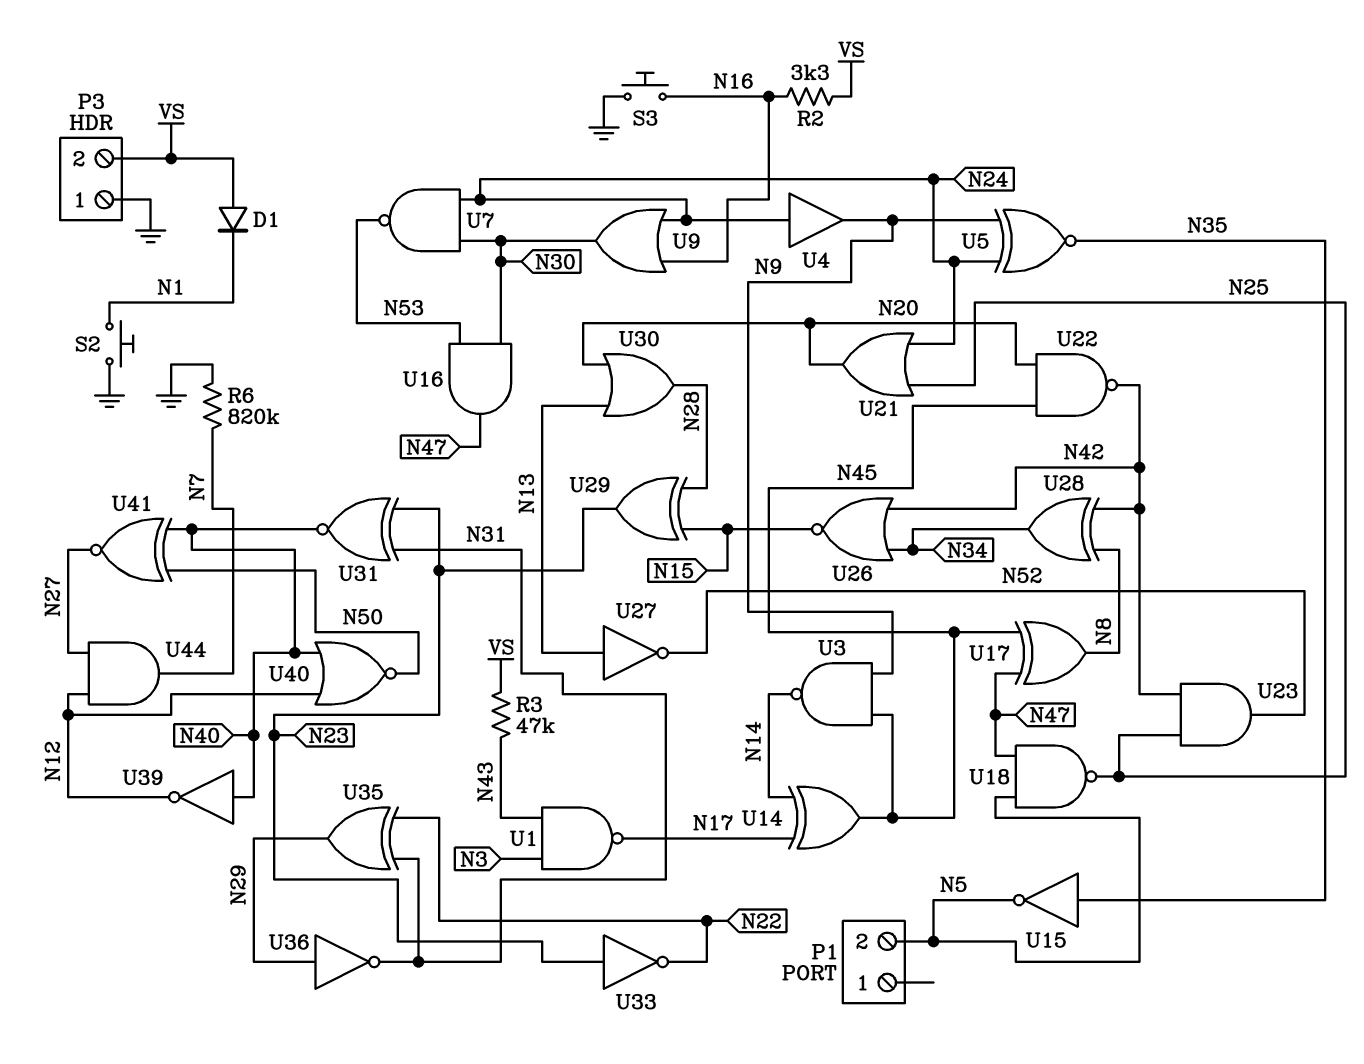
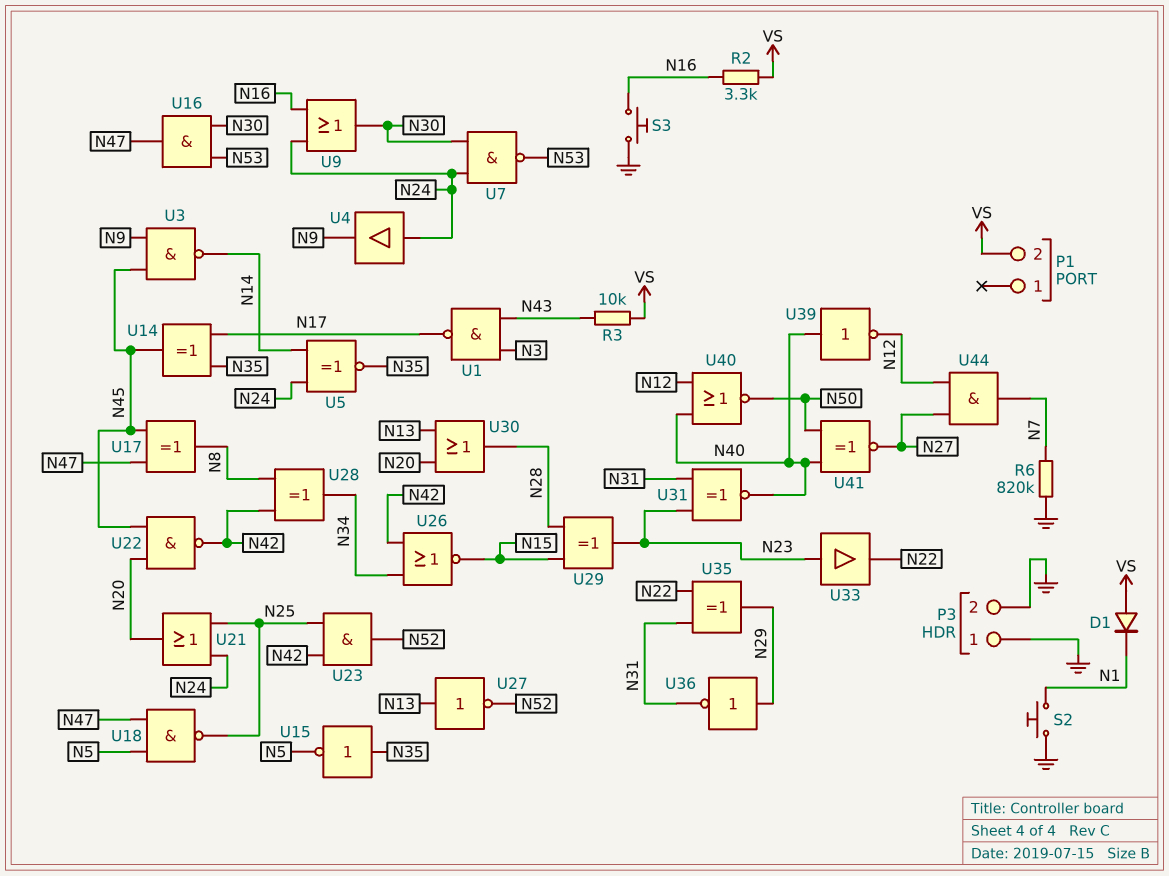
P1 pin 2: N5 -> VS
P3 pin 2: VS -> GND
R3: 47k (N43, VS) -> 10k (N43, VS)
U5: XNOR (in N9, in N24, out N35) -> XNOR (in N14, in N24, out N35)
U14: XOR (in N14, in N17, out N45) -> XOR (in N17, in N35, out N45)
U33: NOT (in N23, out N22) -> buffer (in N23, out N22)

